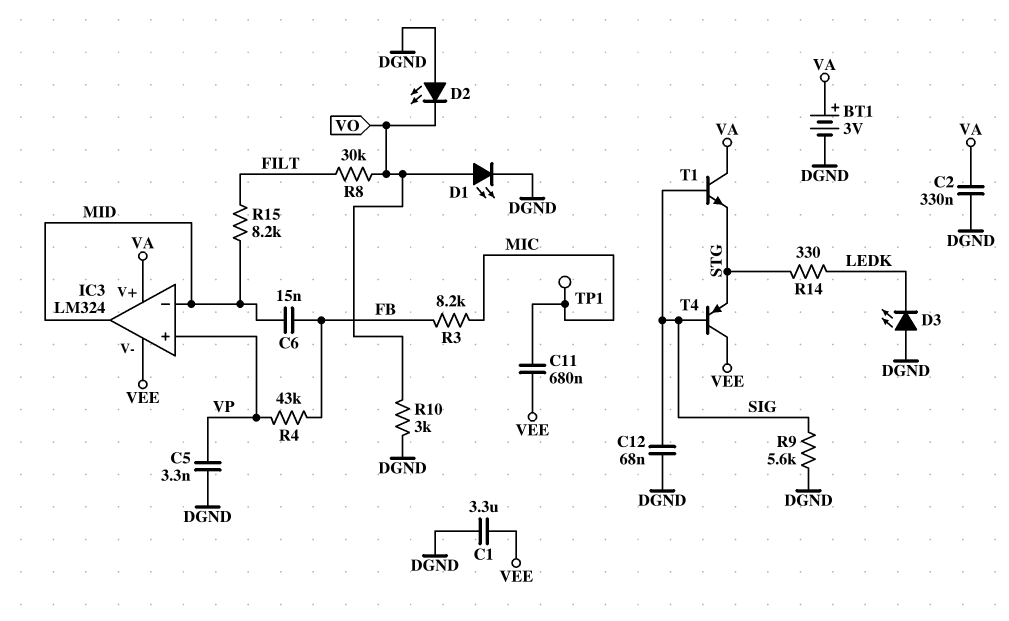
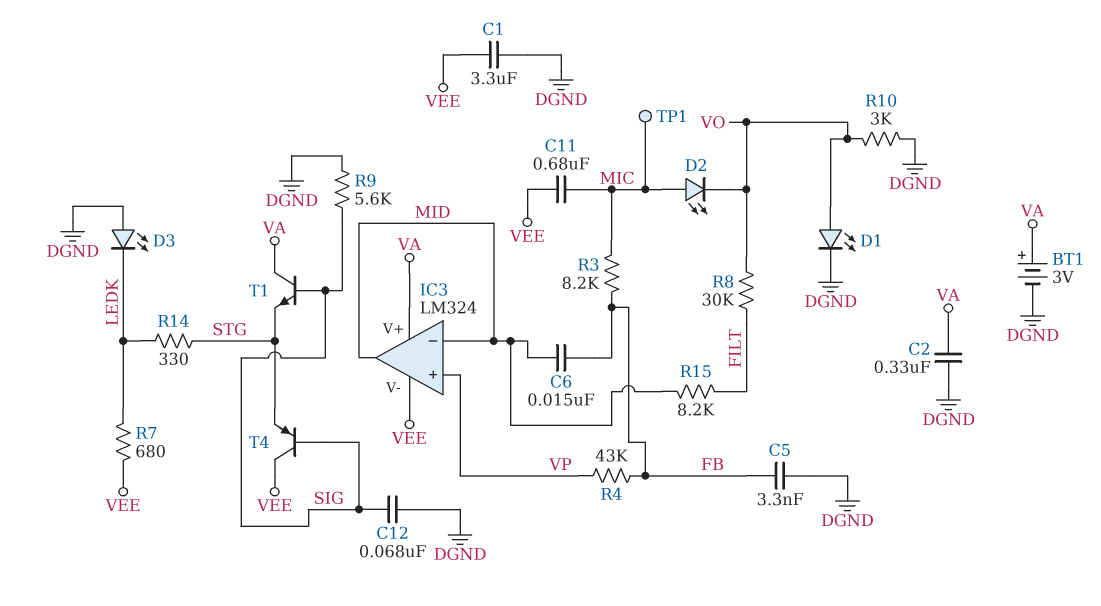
C5: 3.3nF (DGND, VP) -> 3.3nF (DGND, FB)
D2: LED (A DGND, K VO) -> LED (A MIC, K VO)
R7: none -> 680 (LEDK, VEE)

